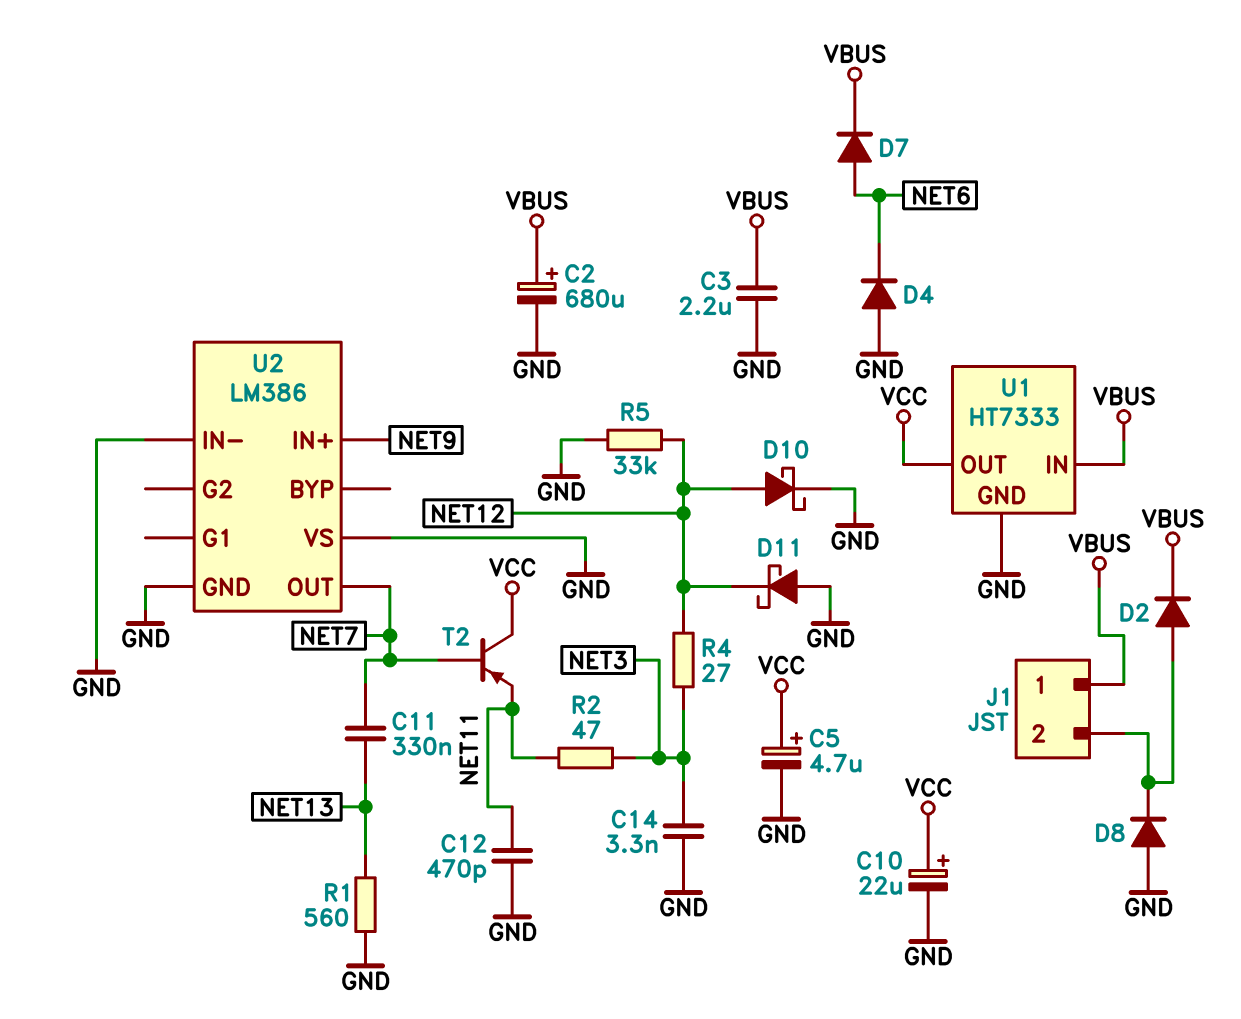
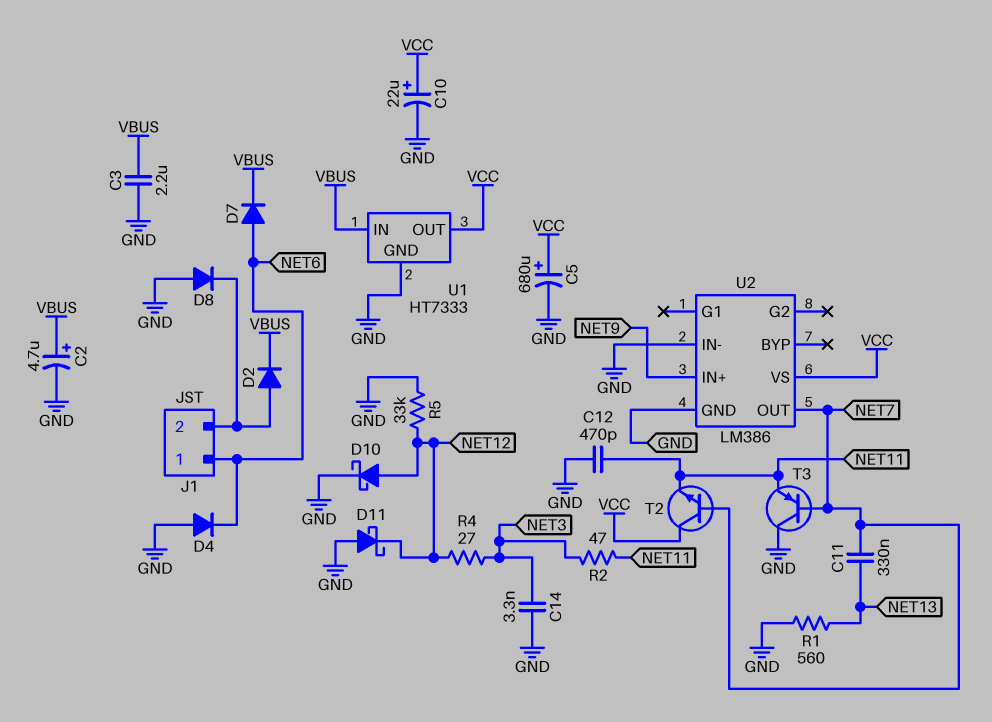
C2: 680uF (plus VBUS, minus GND) -> 4.7uF (plus VBUS, minus GND)
C5: 4.7uF (plus VCC, minus GND) -> 680uF (plus VCC, minus GND)
J1 pin 1: VBUS -> NET6
T2: PNP (B NET7, C VCC, E NET11) -> NPN (B NET7, C VCC, E NET11)
T3: none -> PNP (B NET7, C GND, E NET11)
U2 pin VS: GND -> VCC

